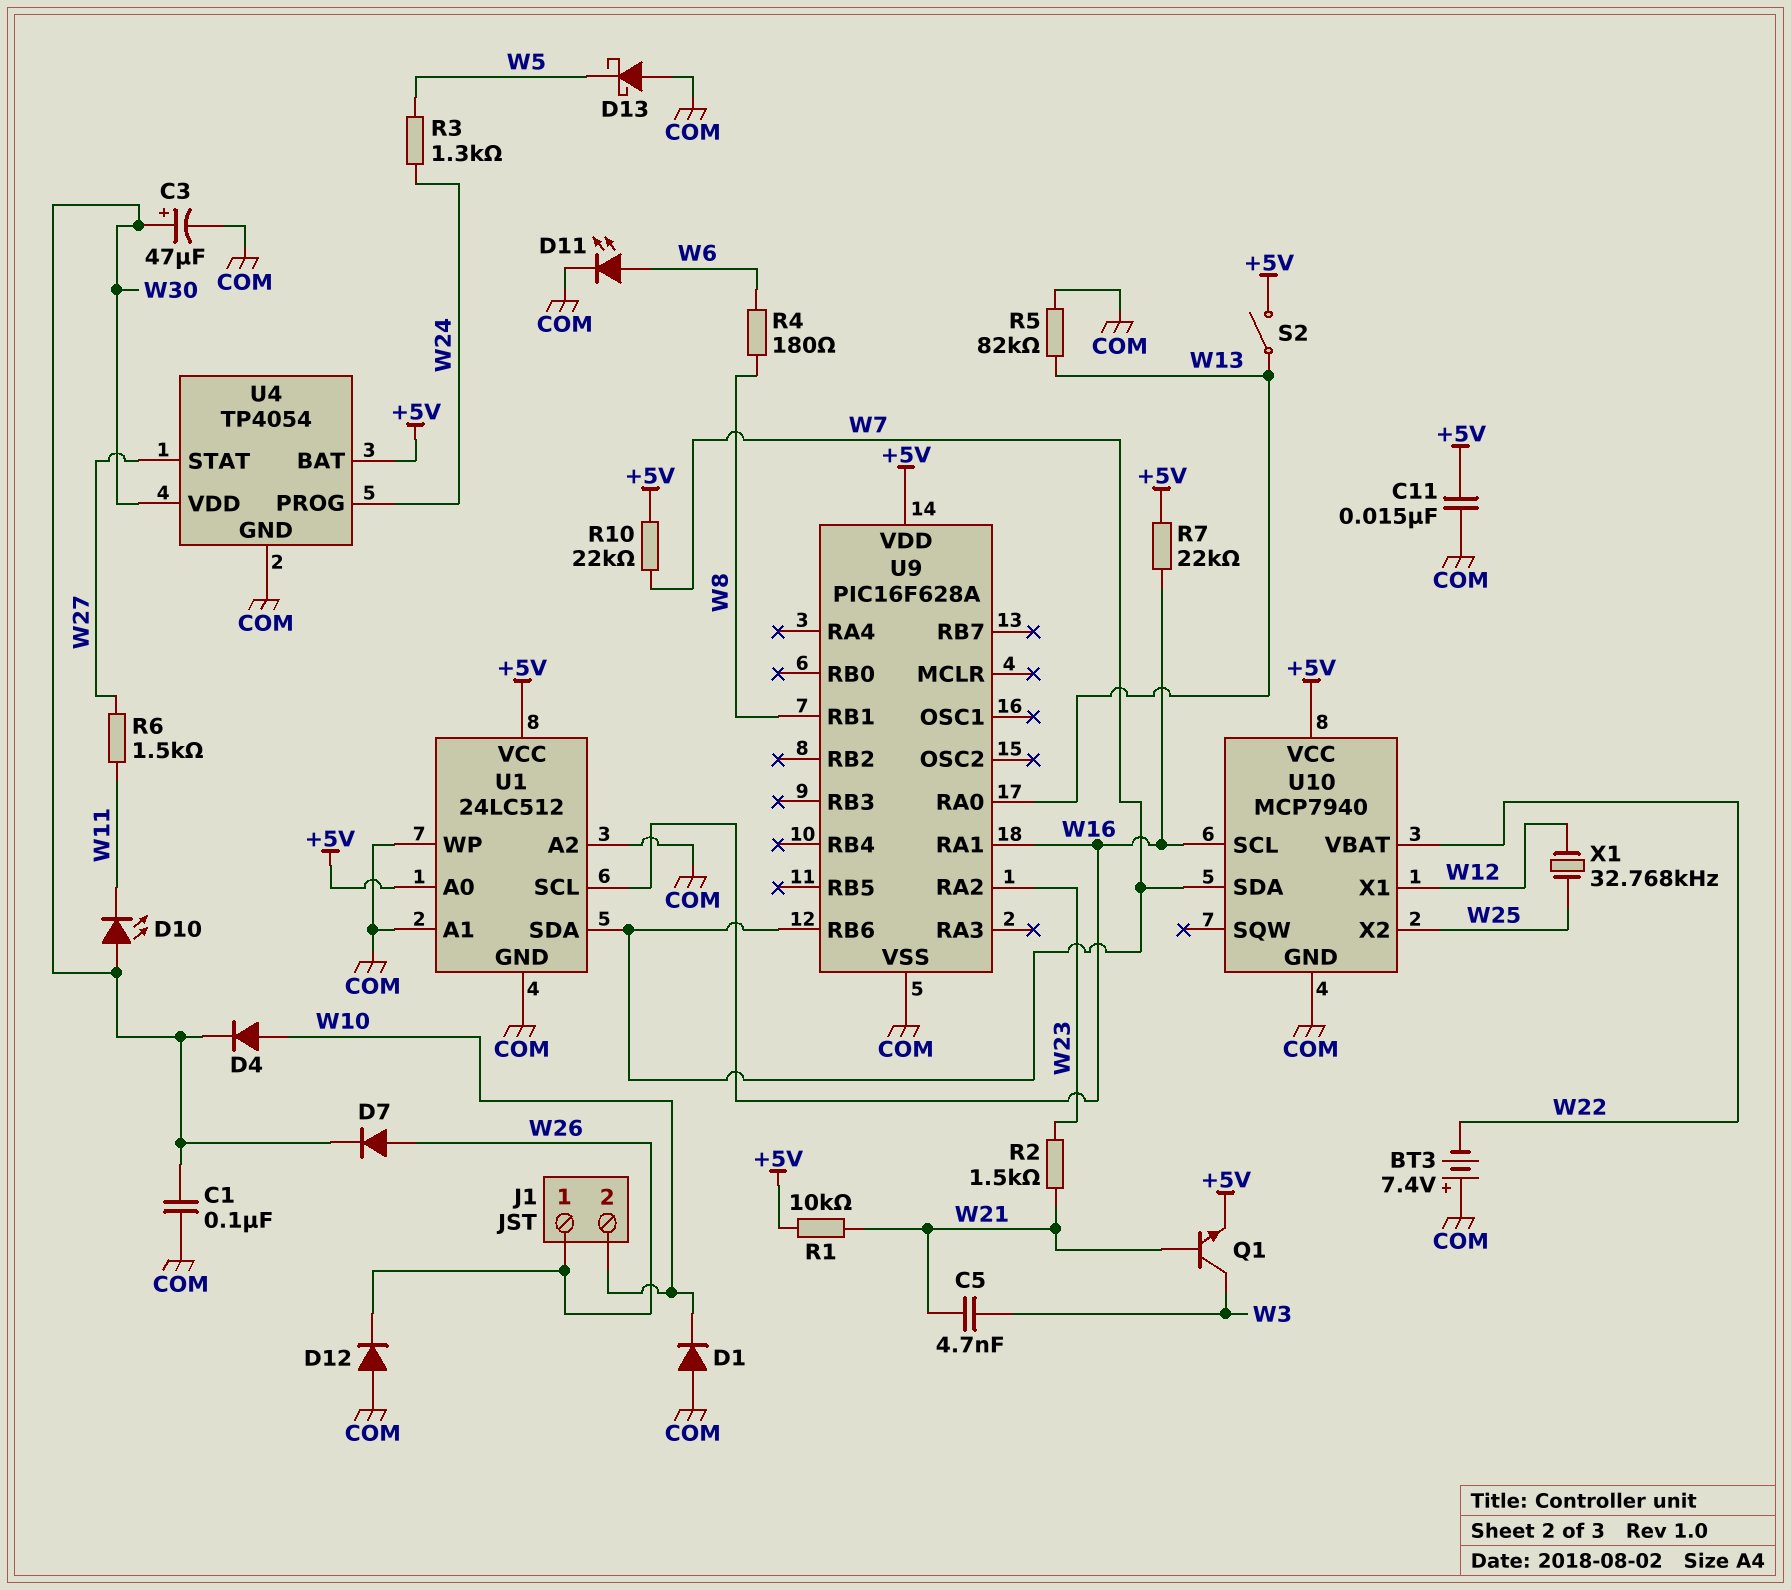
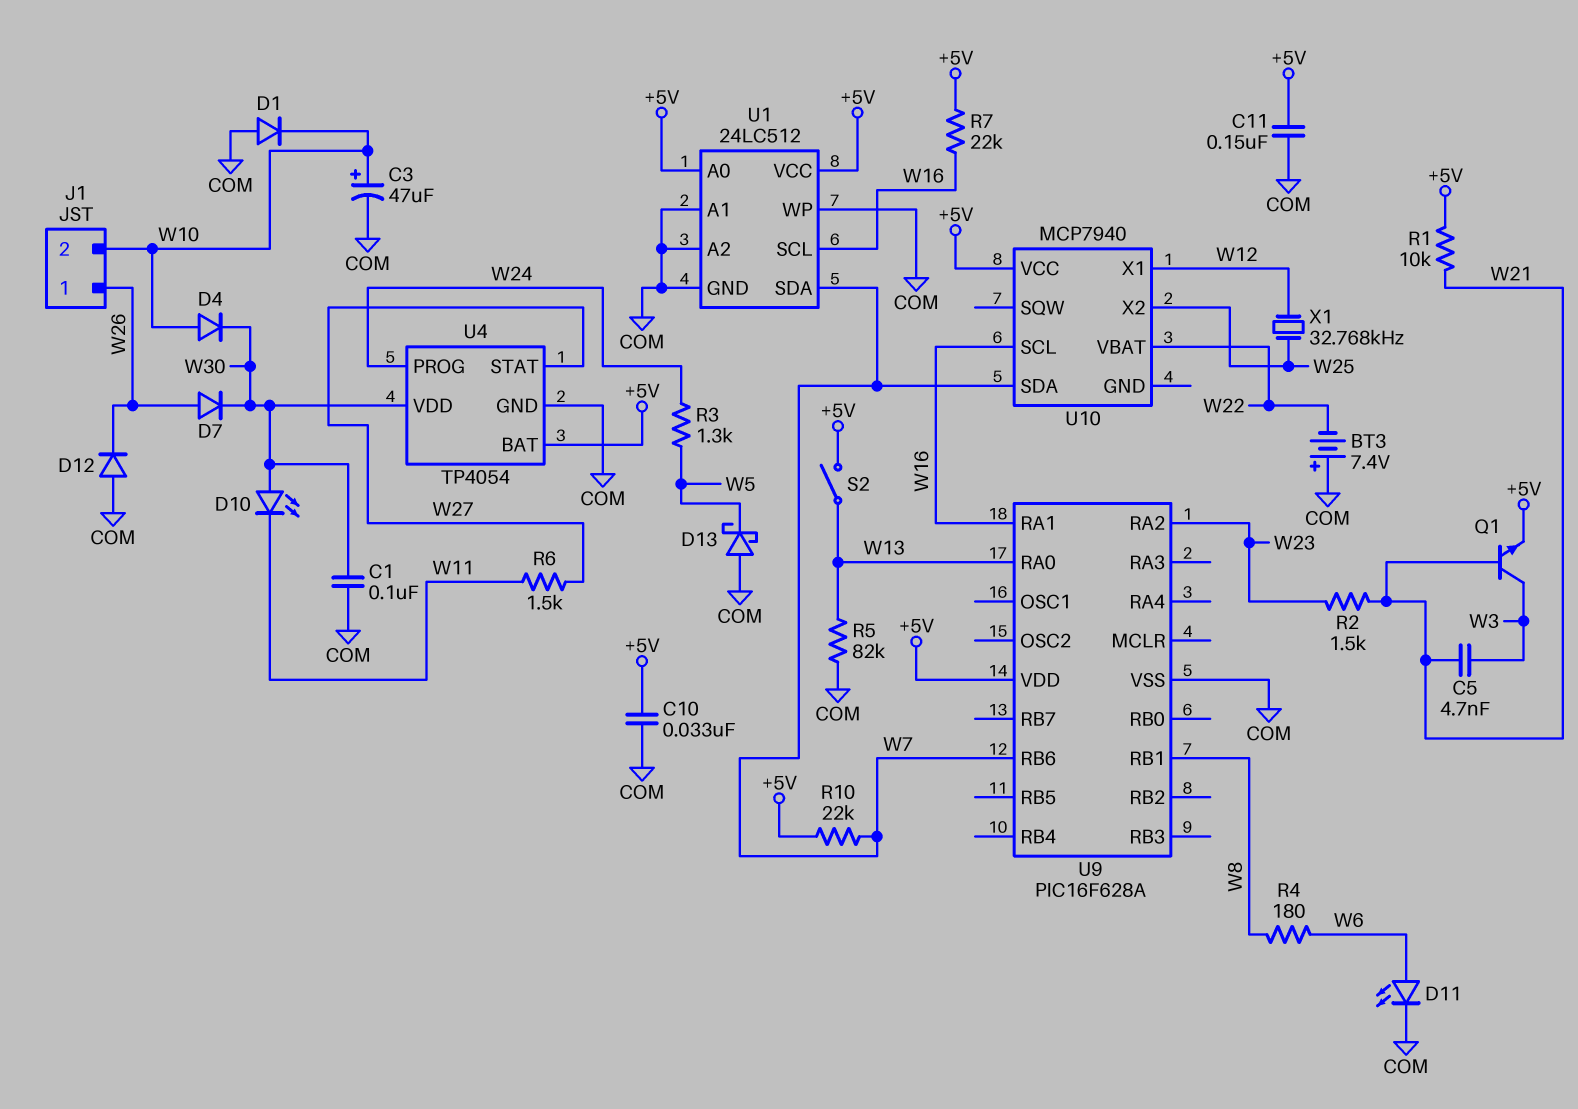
C3: 47uF (plus W30, minus COM) -> 47uF (plus W10, minus COM)
C10: none -> 33nF (+5V, COM)
C11: 15nF (+5V, COM) -> 150nF (+5V, COM)
U10 pin GND: COM -> none

